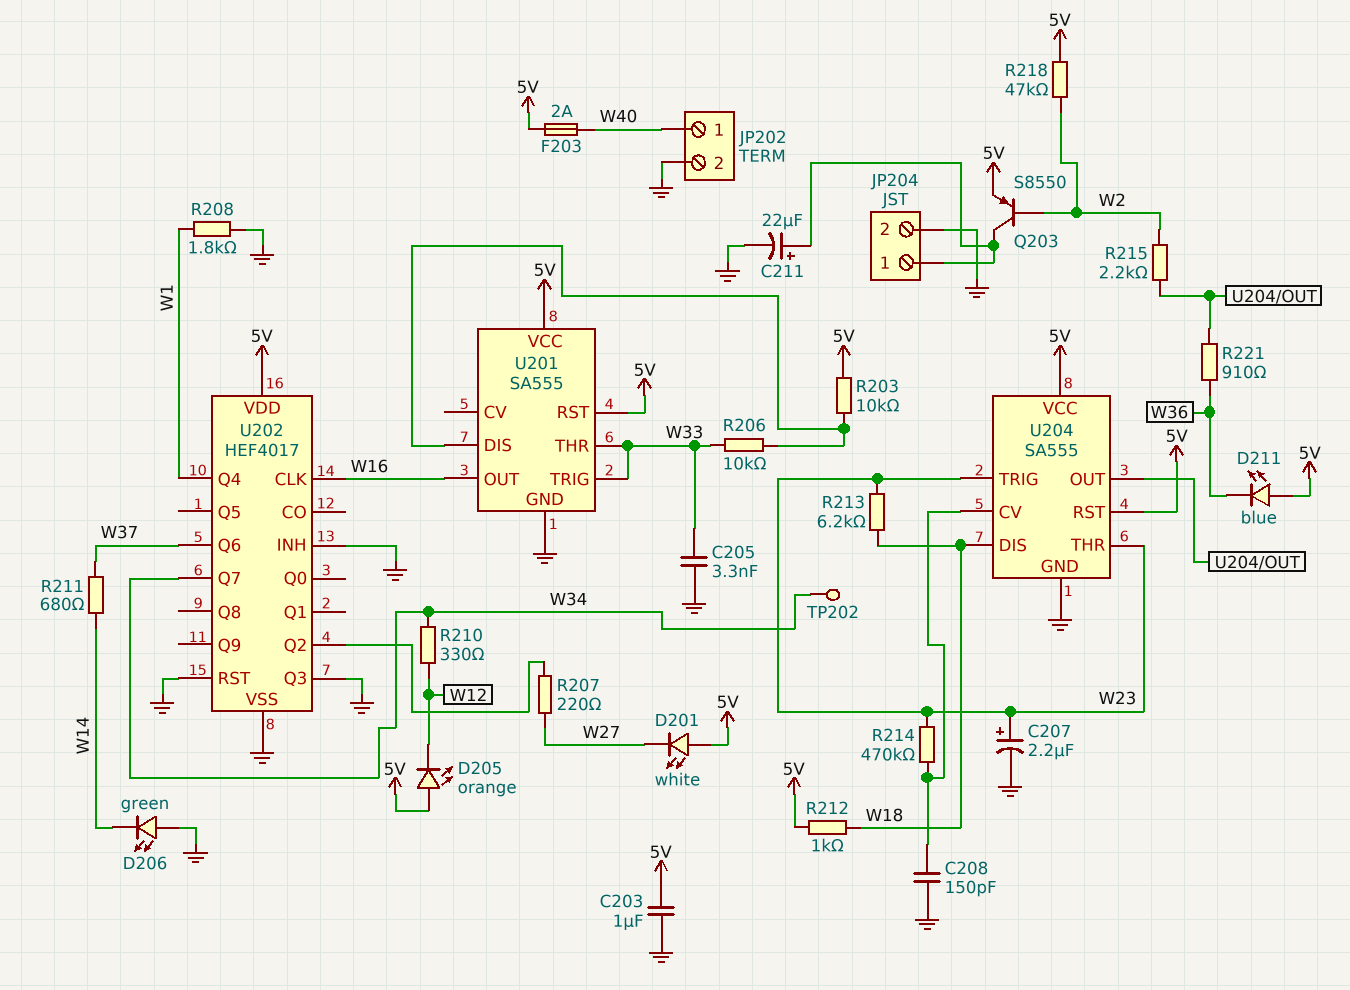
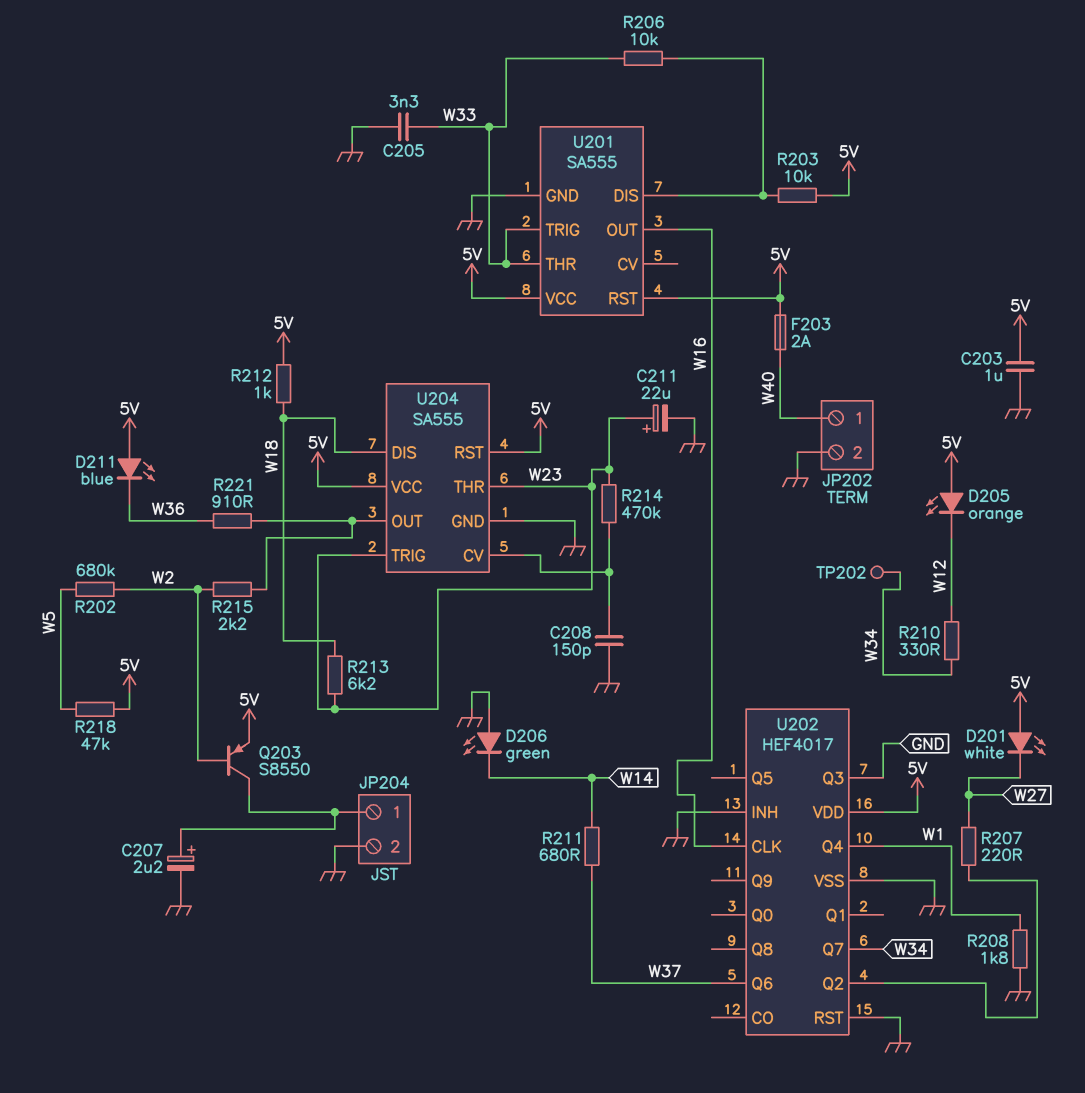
C207: 2.2uF (plus W23, minus GND) -> 2.2uF (plus JP204/1, minus GND)
C211: 22uF (plus JP204/1, minus GND) -> 22uF (plus W23, minus GND)
R202: none -> 680k (W2, W5)
R218: 47k (5V, W2) -> 47k (5V, W5)

